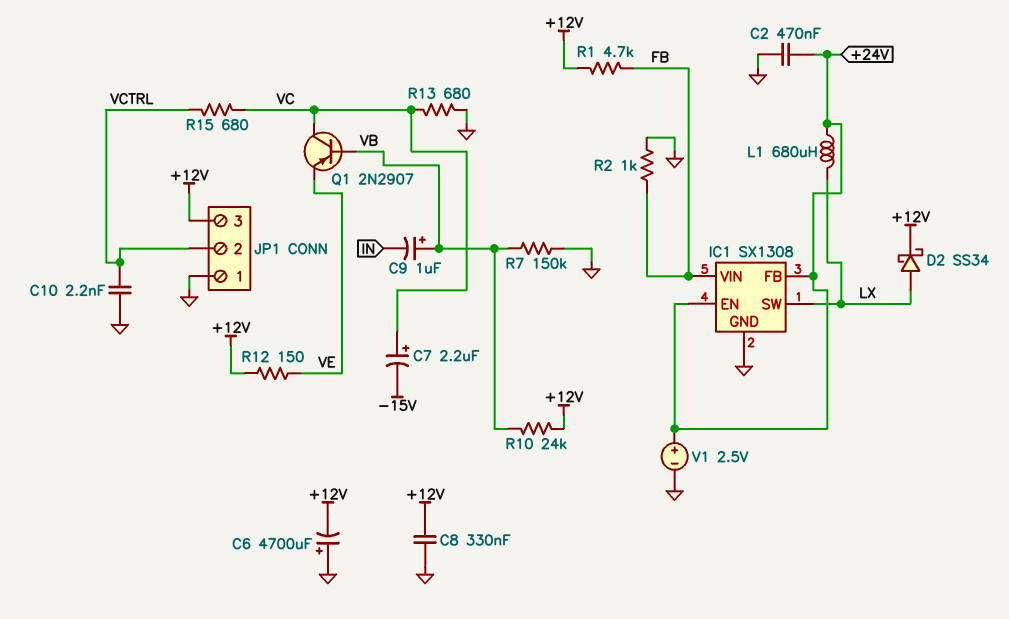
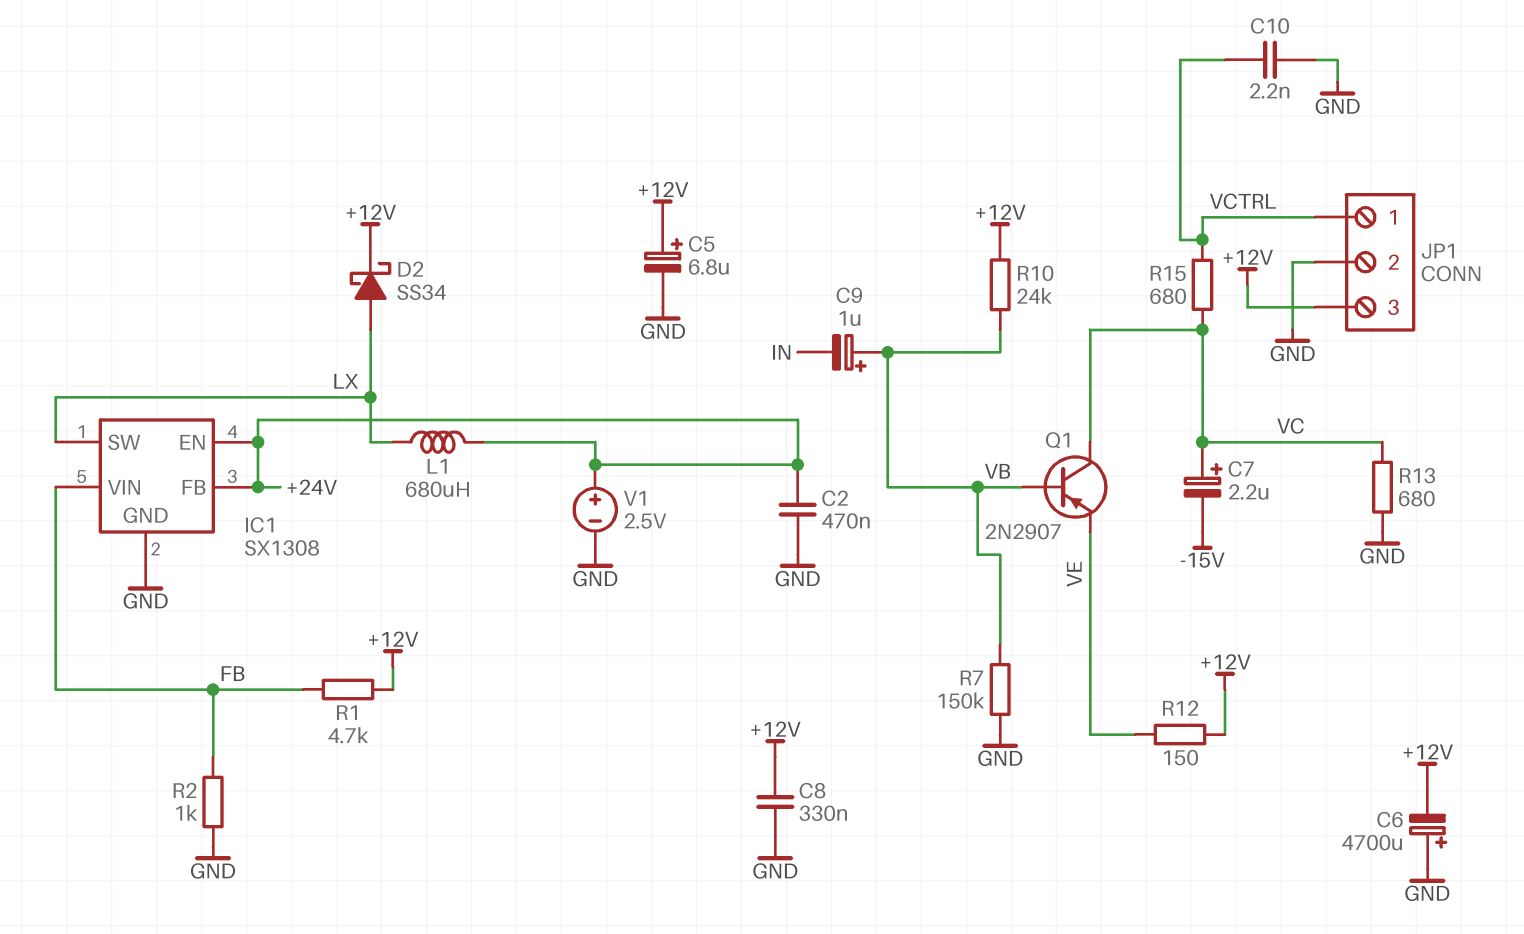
C5: none -> 6.8uF (plus +12V, minus GND)
JP1 pin 1: GND -> VCTRL
JP1 pin 2: VCTRL -> GND

